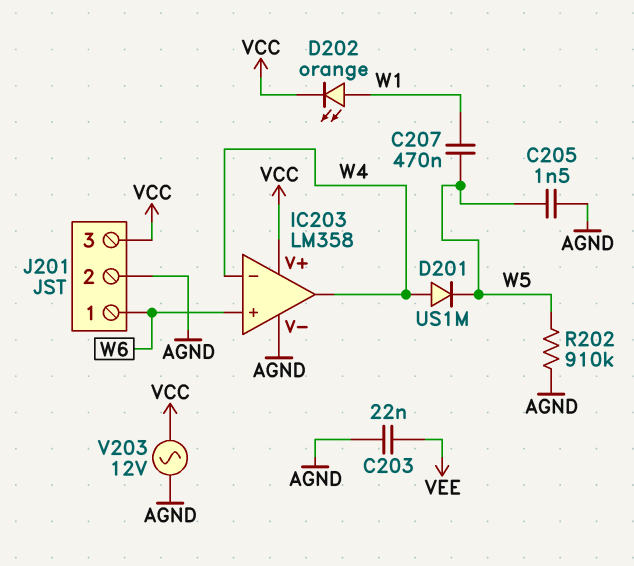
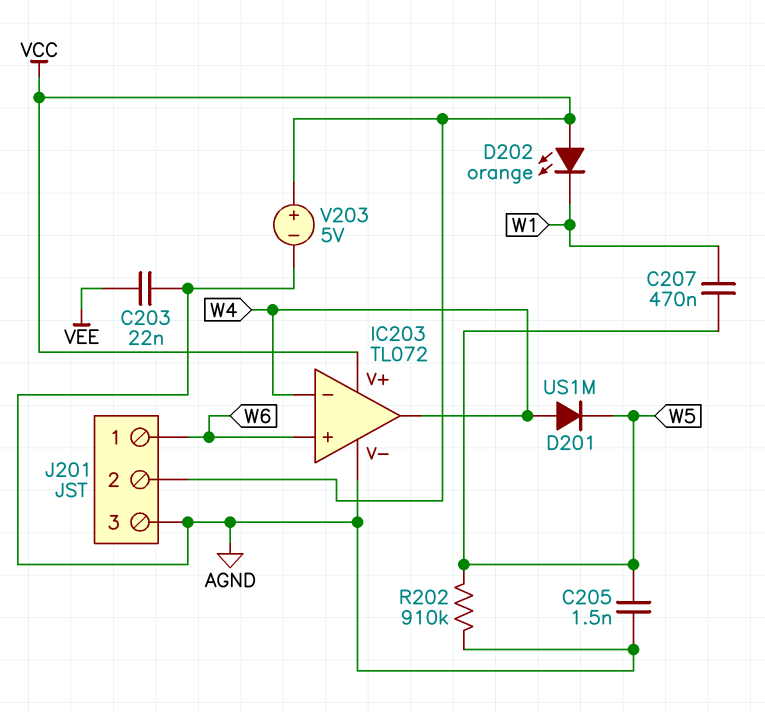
D202: LED orange (A W1, K VCC) -> LED orange (A VCC, K W1)
IC203: LM358 -> TL072
J201 pin 2: AGND -> VCC
J201 pin 3: VCC -> AGND
V203: AC 12V (AGND, VCC) -> 5V (plus VCC, minus AGND)

